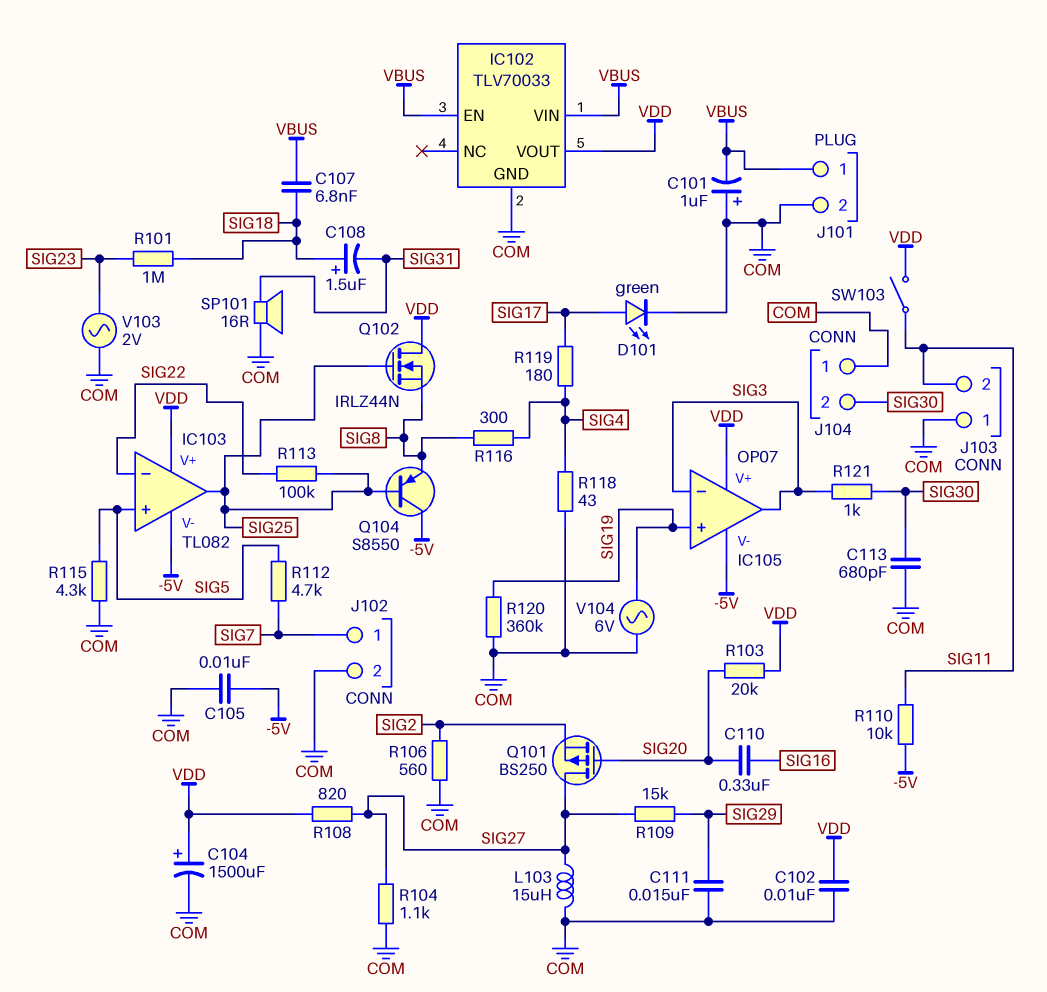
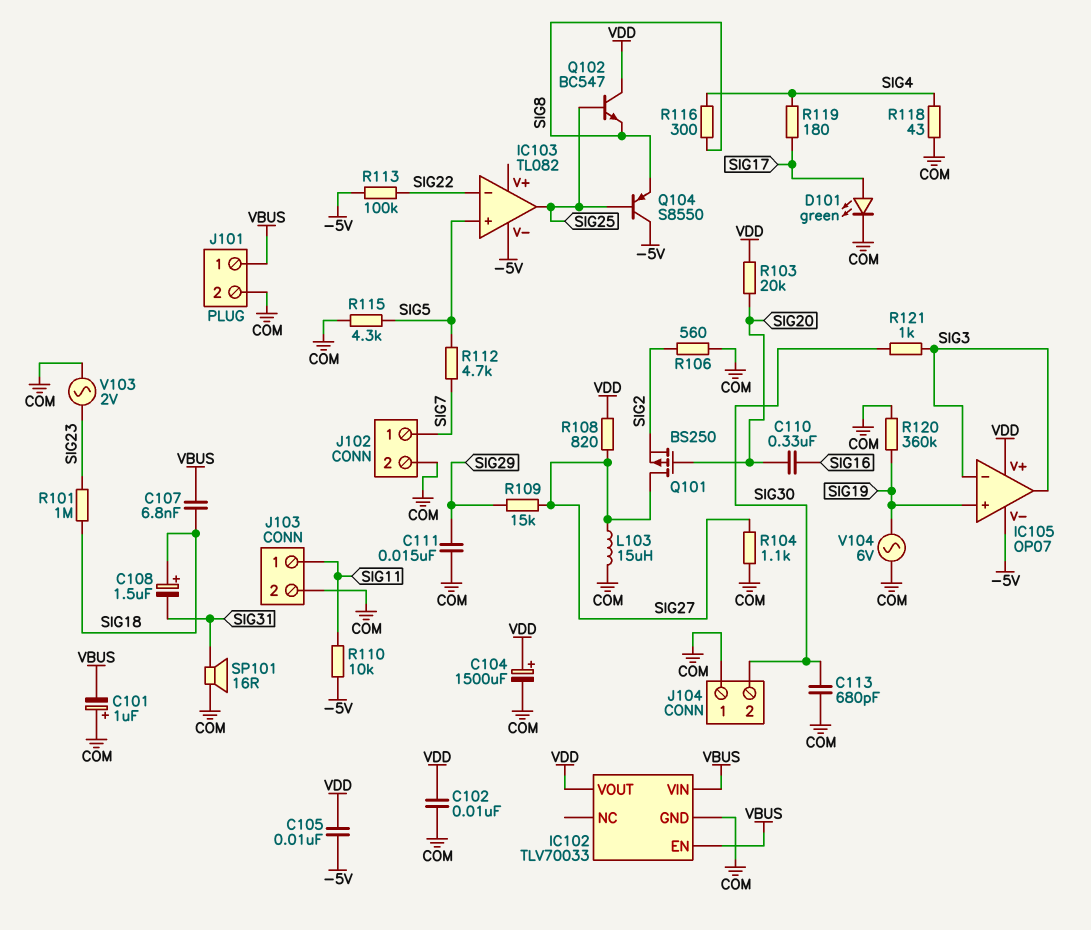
C105: 10nF (-5V, COM) -> 10nF (-5V, VDD)
IC103 pin V+: VDD -> none
J103 pin 1: COM -> SIG11
J103 pin 2: SIG11 -> COM
Q102: NMOS IRLZ44N (G SIG25, D VDD, S SIG8) -> NPN BC547 (B SIG25, C VDD, E SIG8)
R113: 100k (SIG22, SIG25) -> 100k (-5V, SIG22)
SW103: switch (SIG11, VDD) -> none

